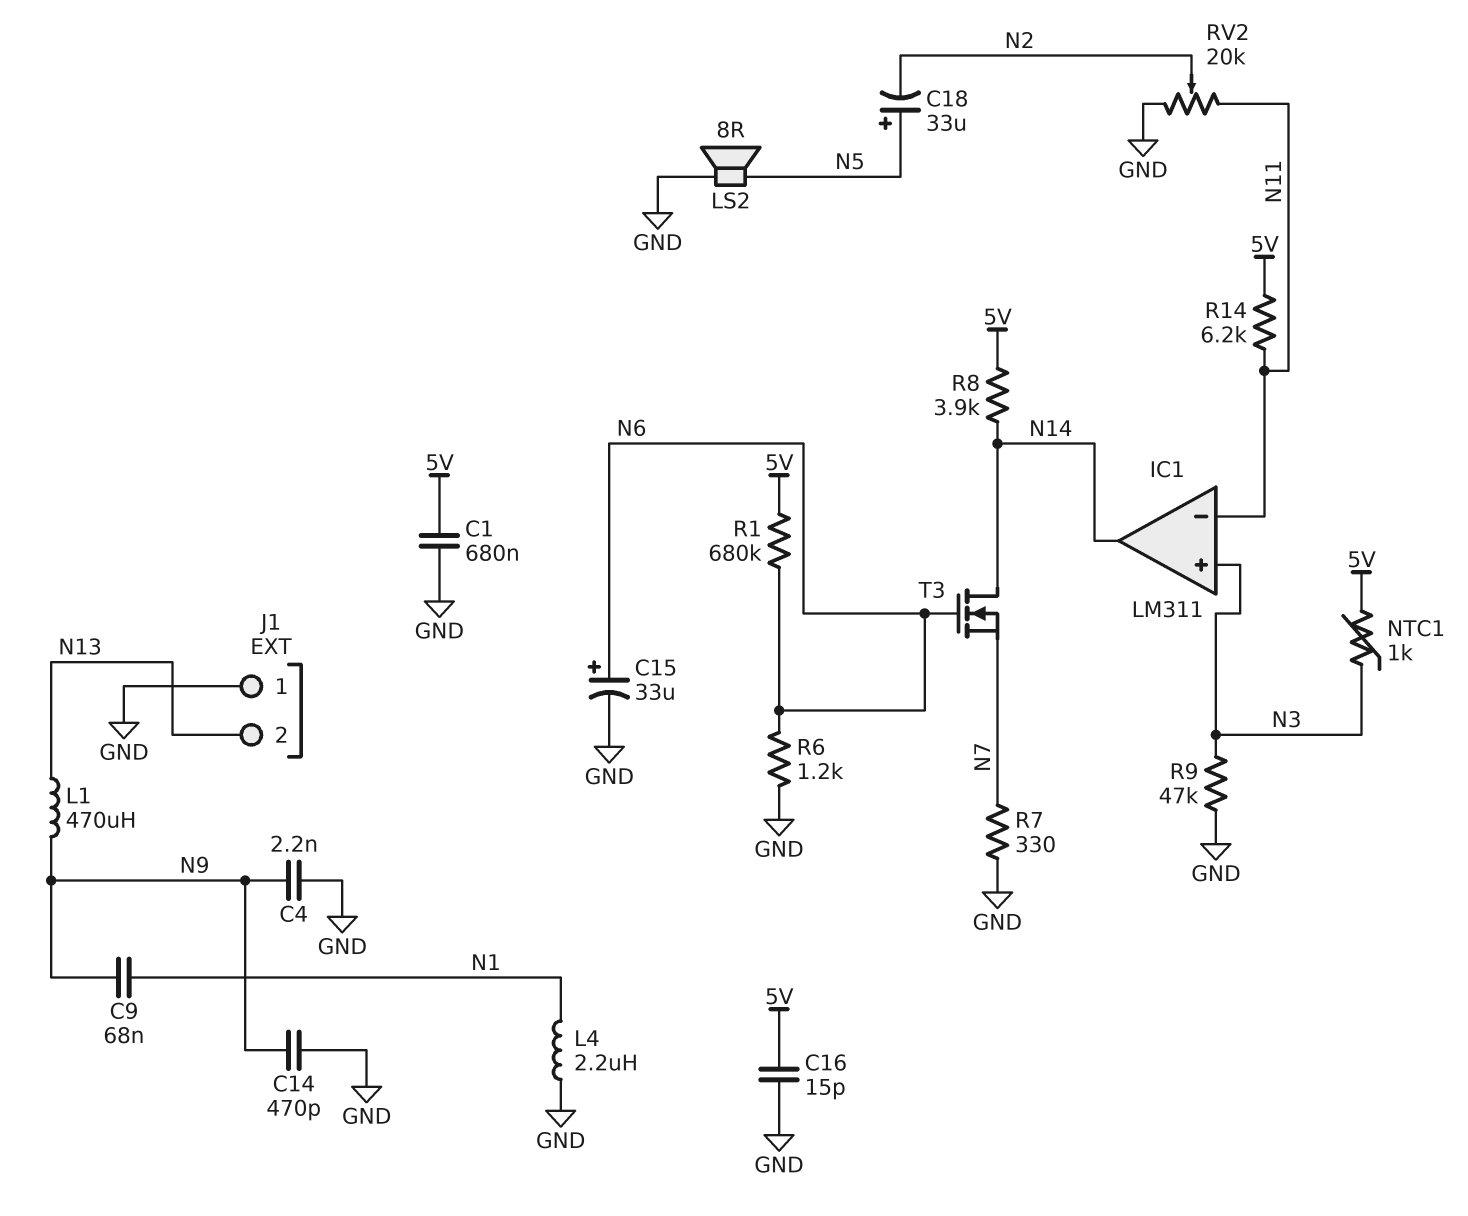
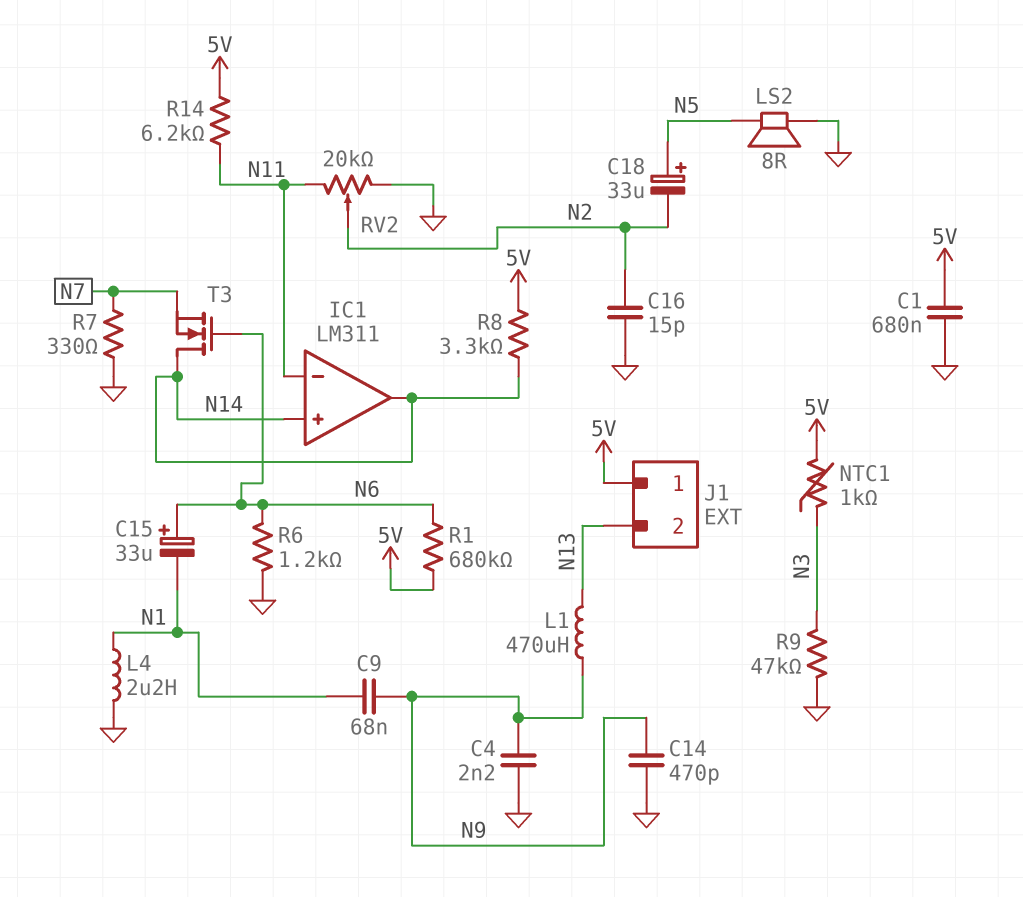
C15: 33uF (plus N6, minus GND) -> 33uF (plus N6, minus N1)
C16: 15pF (5V, GND) -> 15pF (GND, N2)
IC1 pin in+: N3 -> N14
J1 pin 1: GND -> 5V
R8: 3.9k (5V, N14) -> 3.3k (5V, N14)

